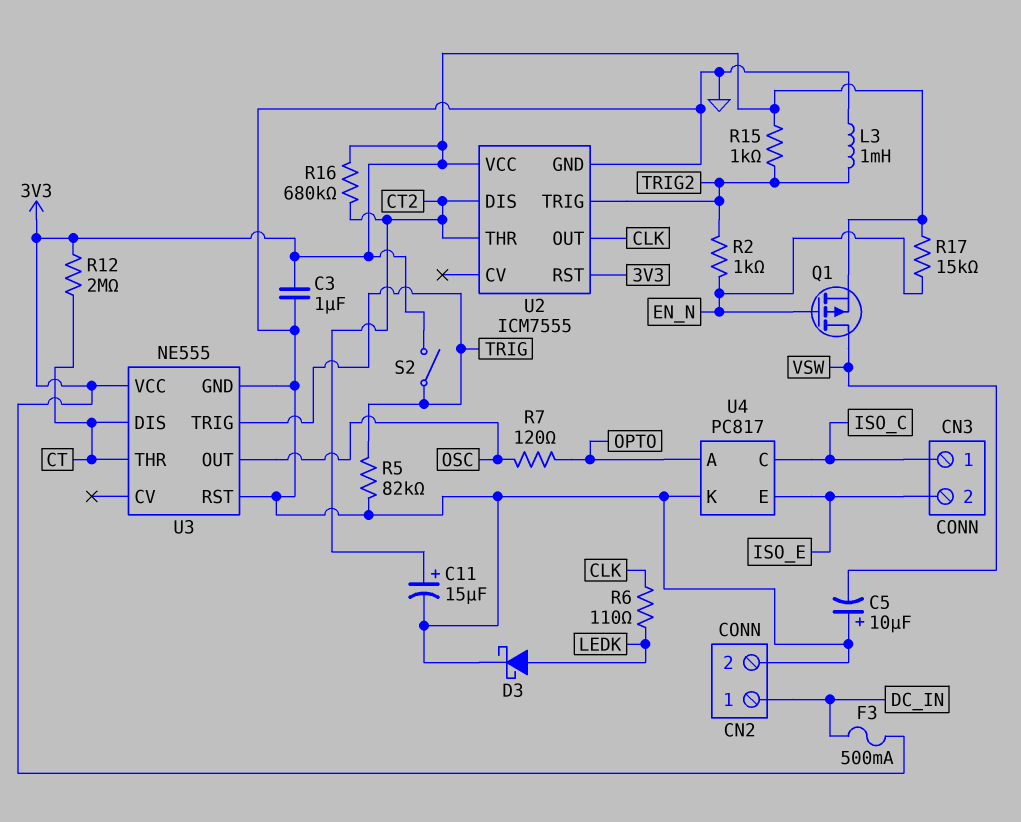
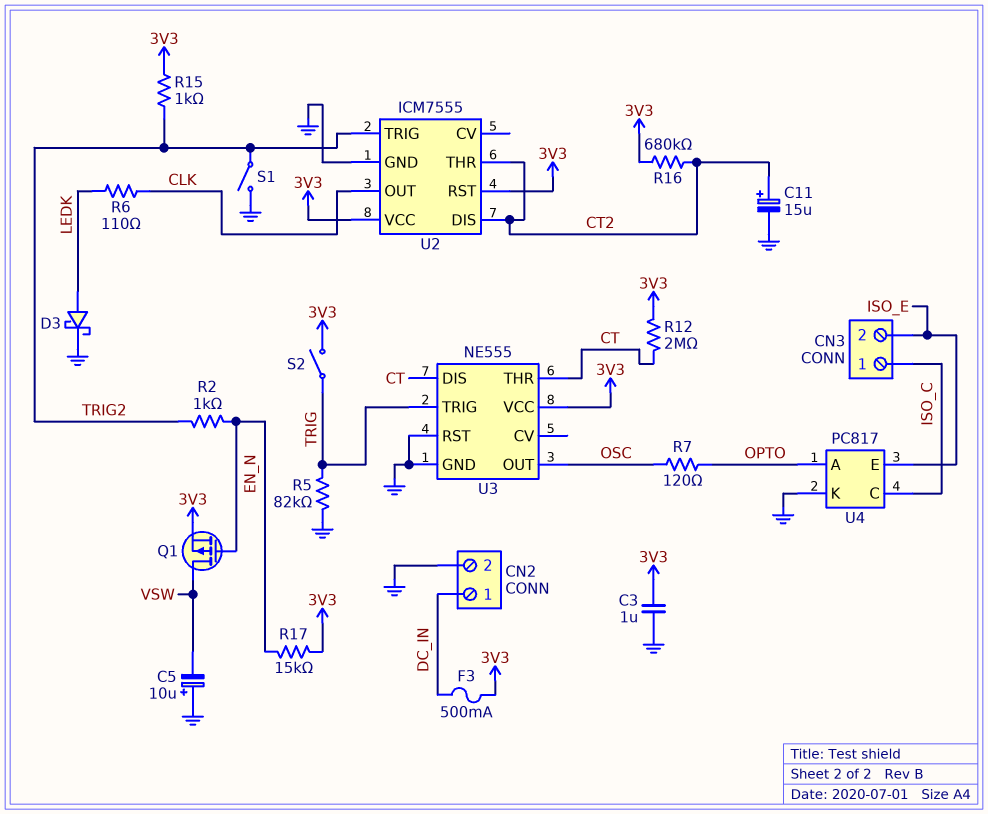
L3: 1mH (GND, TRIG2) -> none
S1: none -> switch (GND, TRIG2)

